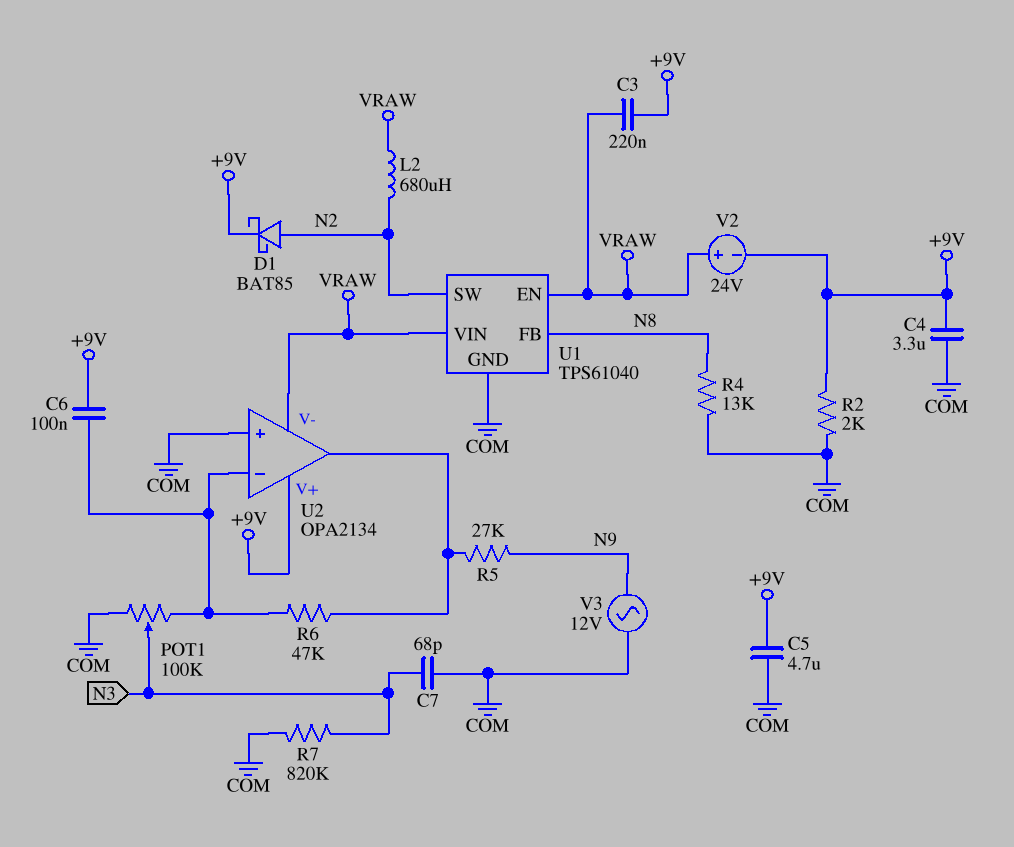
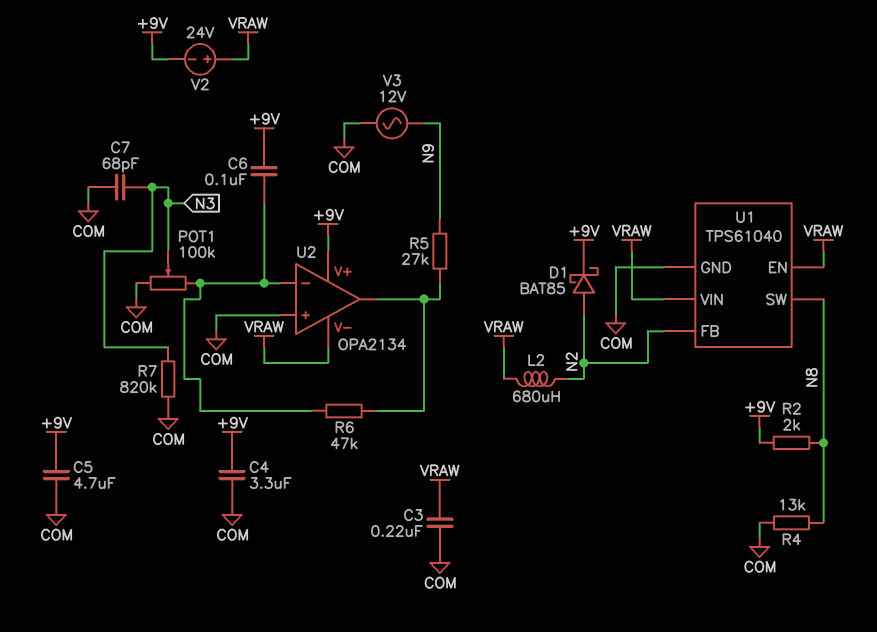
C3: 220nF (+9V, VRAW) -> 220nF (COM, VRAW)
R2: 2k (+9V, COM) -> 2k (+9V, N8)
U1 pin FB: N8 -> N2
U1 pin SW: N2 -> N8

